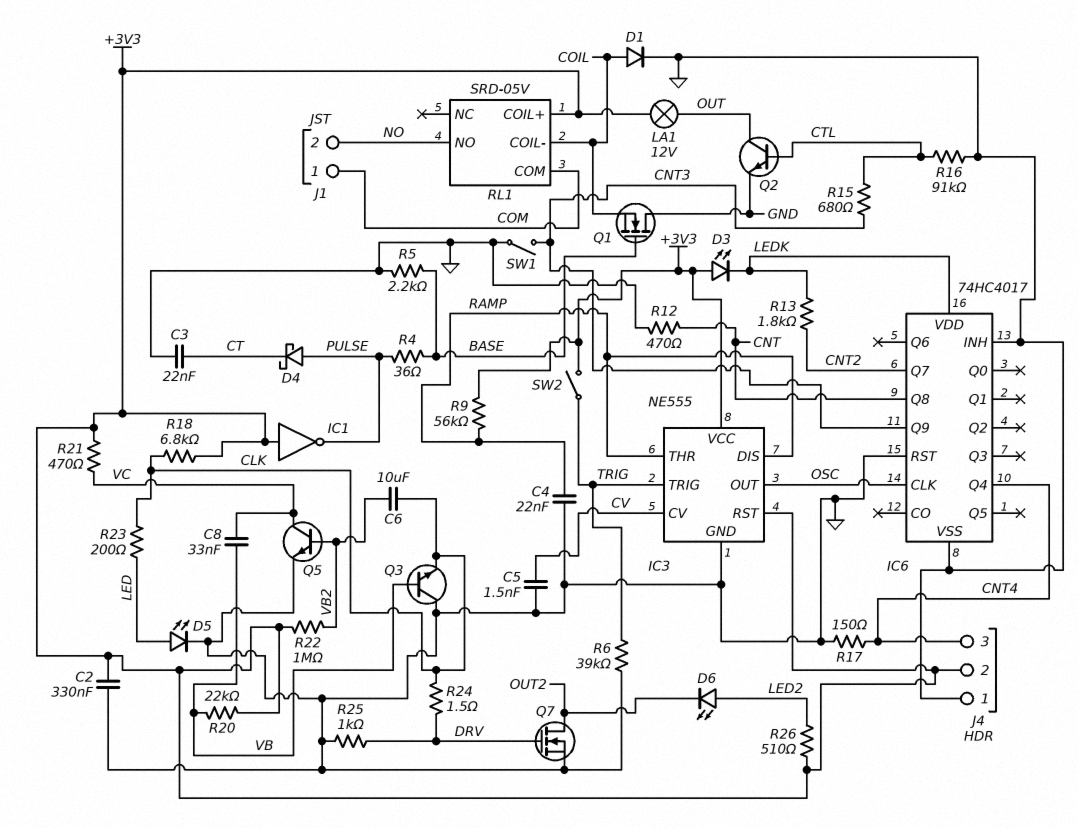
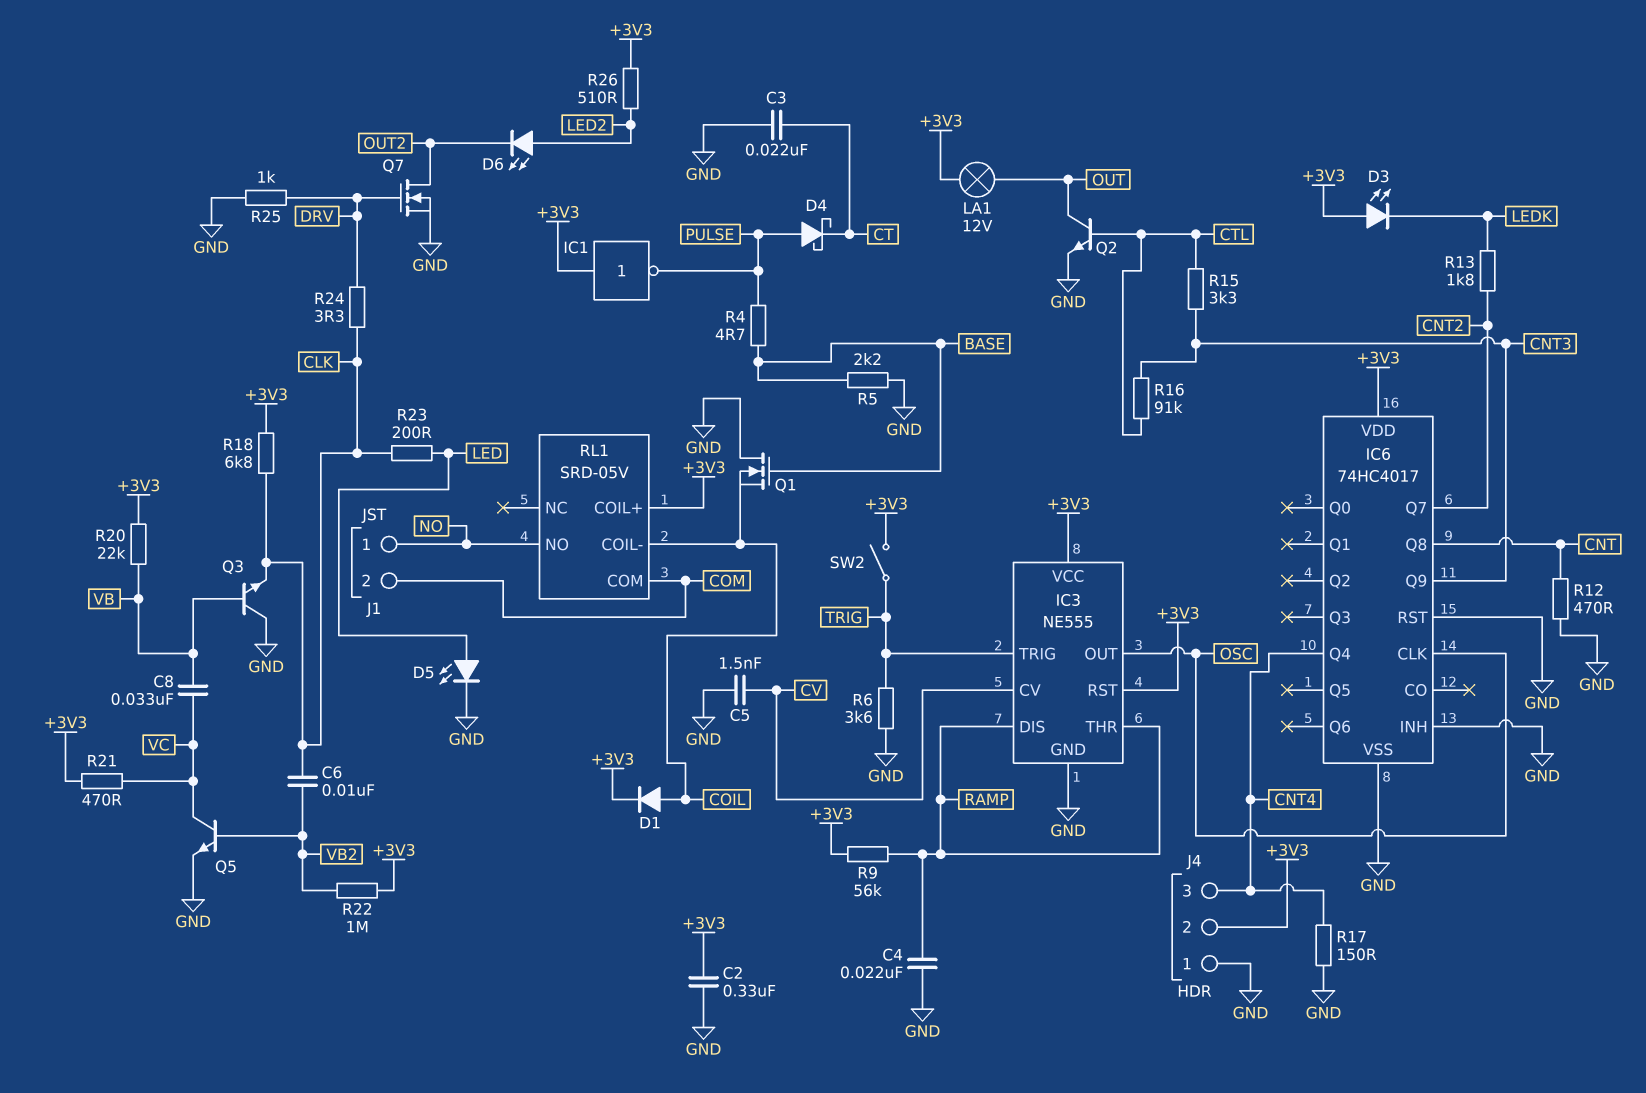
C6: 10uF (CLK, VB2) -> 10nF (CLK, VB2)
D1: diode (A COIL, K GND) -> diode (A COIL, K +3V3)
IC6 pin VDD: LEDK -> +3V3
J1 pin 1: COM -> NO
J1 pin 2: NO -> COM
R4: 36 (BASE, PULSE) -> 4.7 (BASE, PULSE)
R6: 39k (GND, TRIG) -> 3.6k (GND, TRIG)
R15: 680 (CNT3, CTL) -> 3.3k (CNT3, CTL)
R16: 91k (CTL, GND) -> 91k (CNT3, CTL)
R24: 1.5 (CLK, DRV) -> 3.3 (CLK, DRV)
SW1: switch (CNT3, GND) -> none

